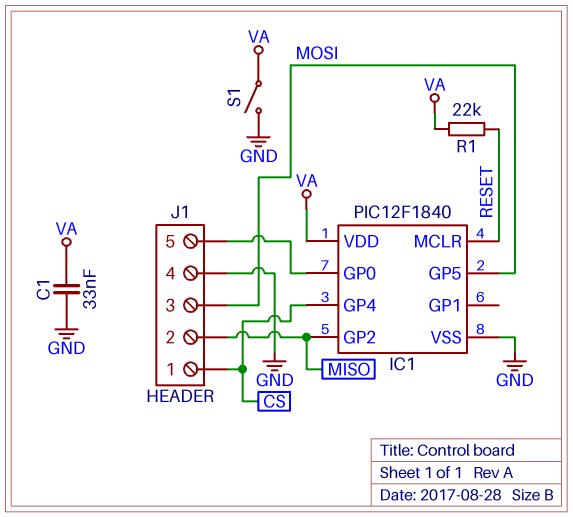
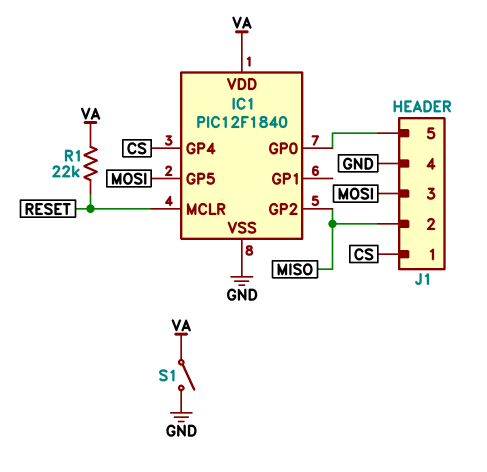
C1: 33nF (GND, VA) -> none

